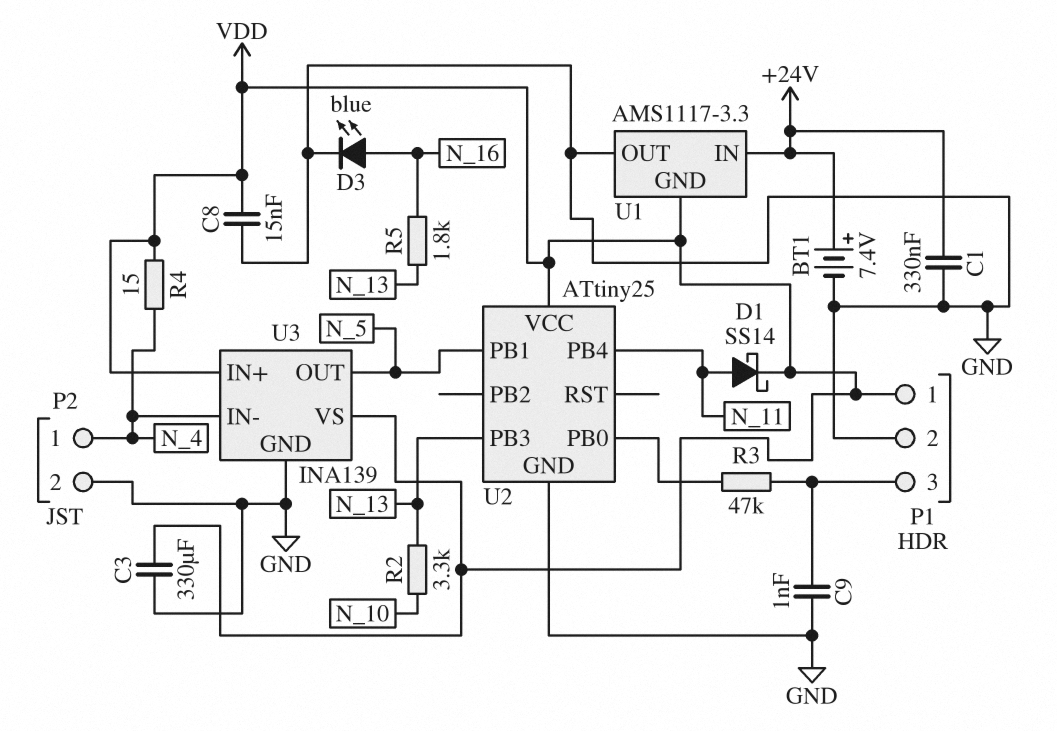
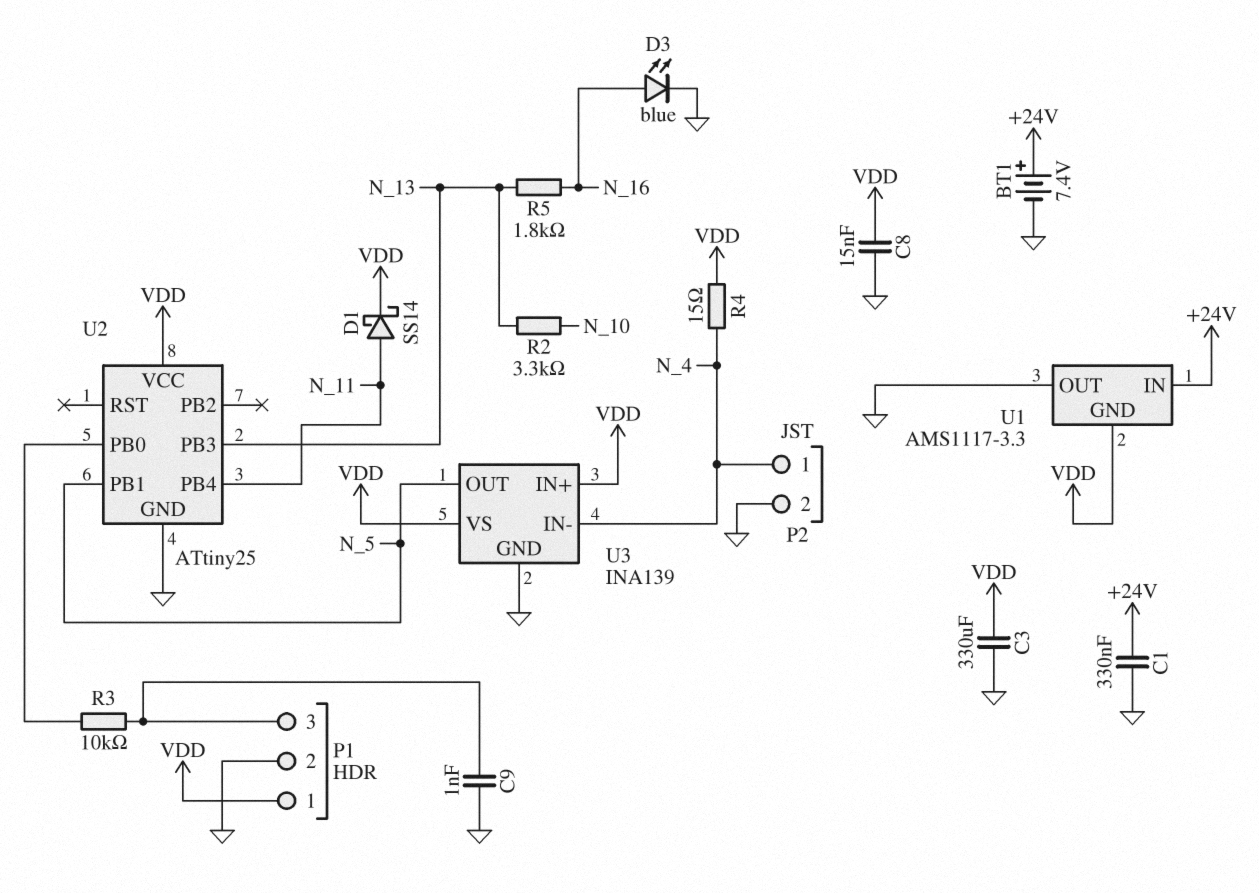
R3: 47k (P1/3, U2/PB0) -> 10k (P1/3, U2/PB0)

